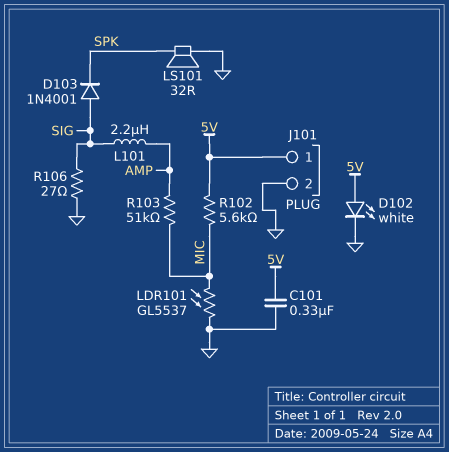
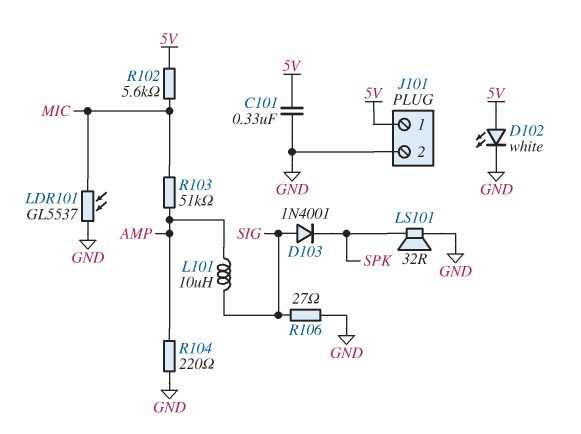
L101: 2.2uH (AMP, SIG) -> 10uH (AMP, SIG)
R104: none -> 220 (AMP, GND)

